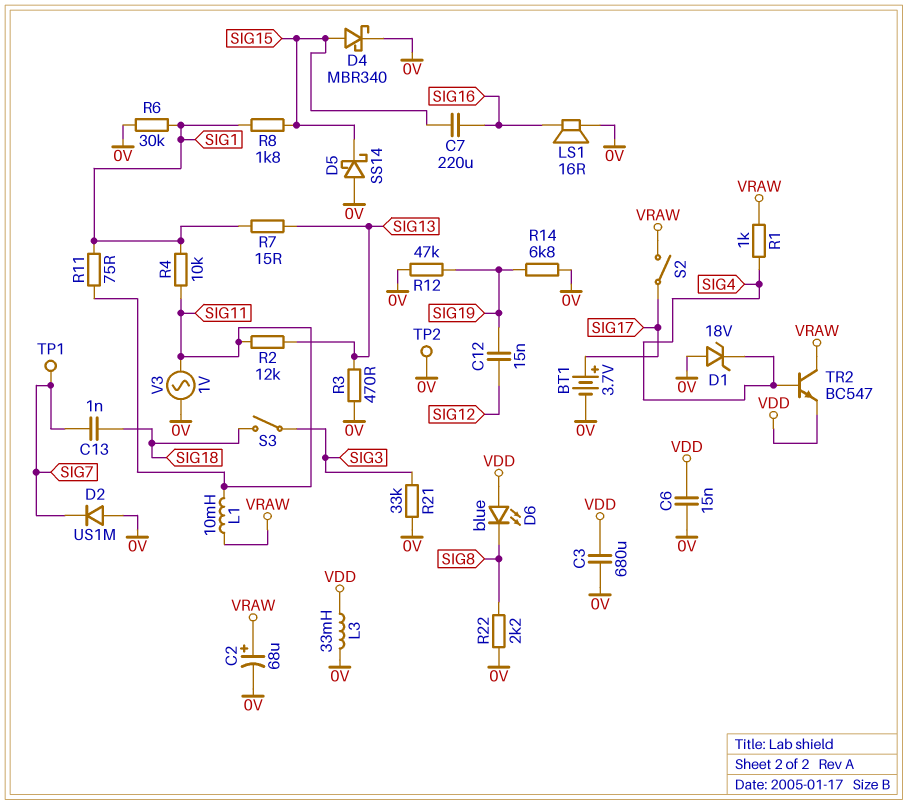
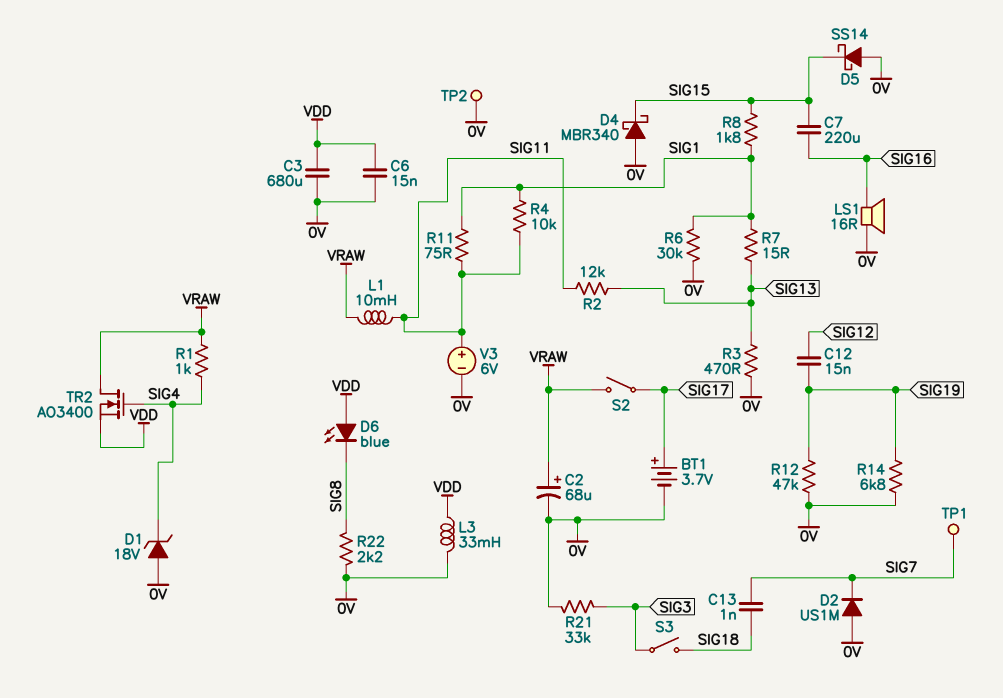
D4: schottky MBR340 (A SIG15, K 0V) -> schottky MBR340 (A 0V, K SIG15)
TR2: NPN BC547 (B SIG4, C VRAW, E VDD) -> NMOS AO3400 (G SIG4, D VRAW, S VDD)
V3: AC 1V (0V, SIG11) -> 6V (plus SIG11, minus 0V)

